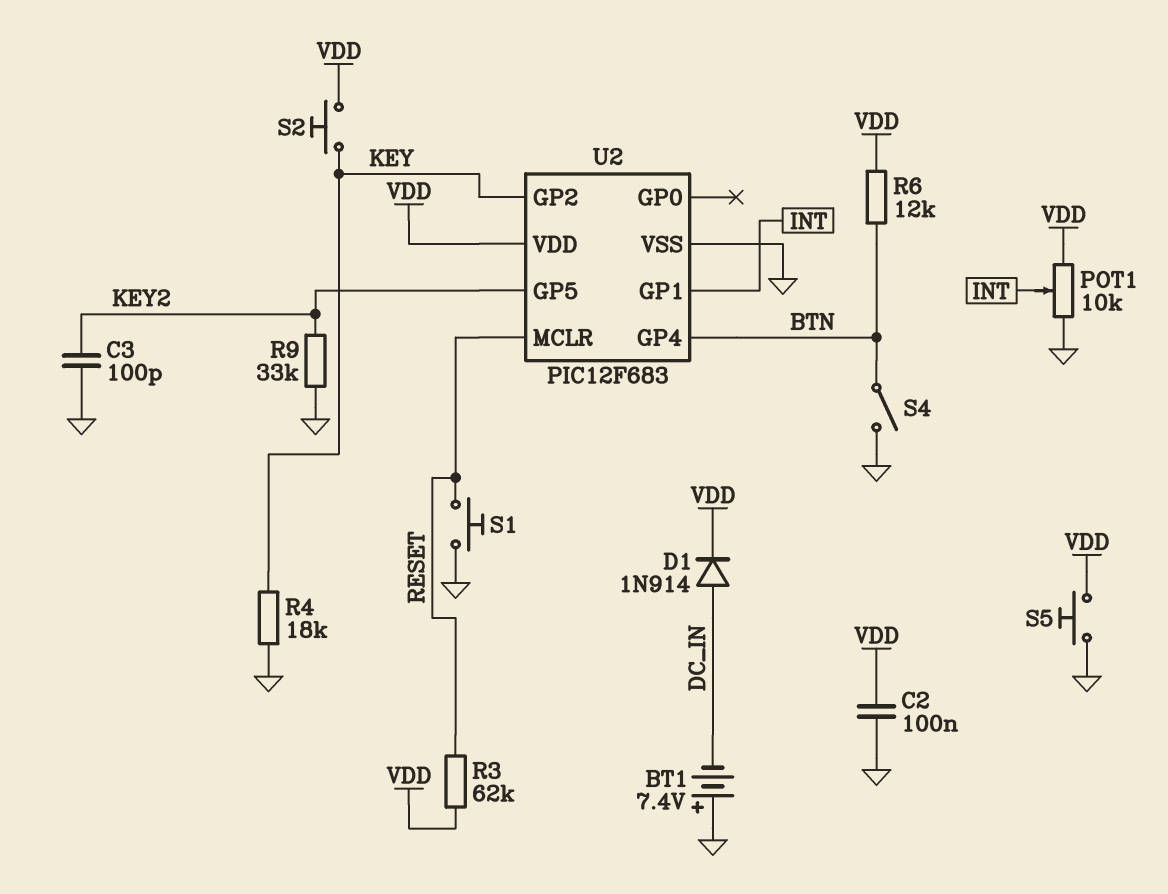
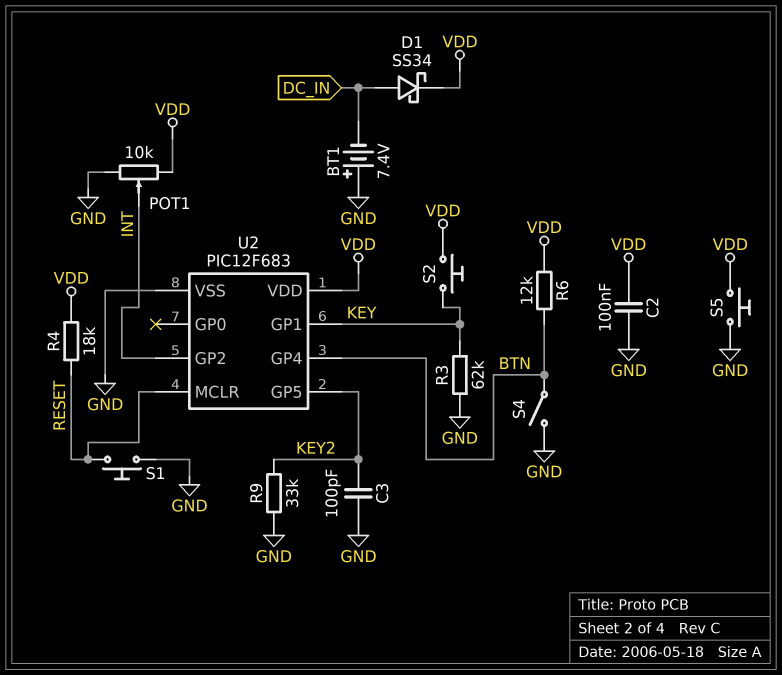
D1: diode 1N914 (A DC_IN, K VDD) -> schottky SS34 (A DC_IN, K VDD)
R3: 62k (RESET, VDD) -> 62k (GND, KEY)
R4: 18k (GND, KEY) -> 18k (RESET, VDD)
U2 pin GP1: INT -> KEY
U2 pin GP2: KEY -> INT

